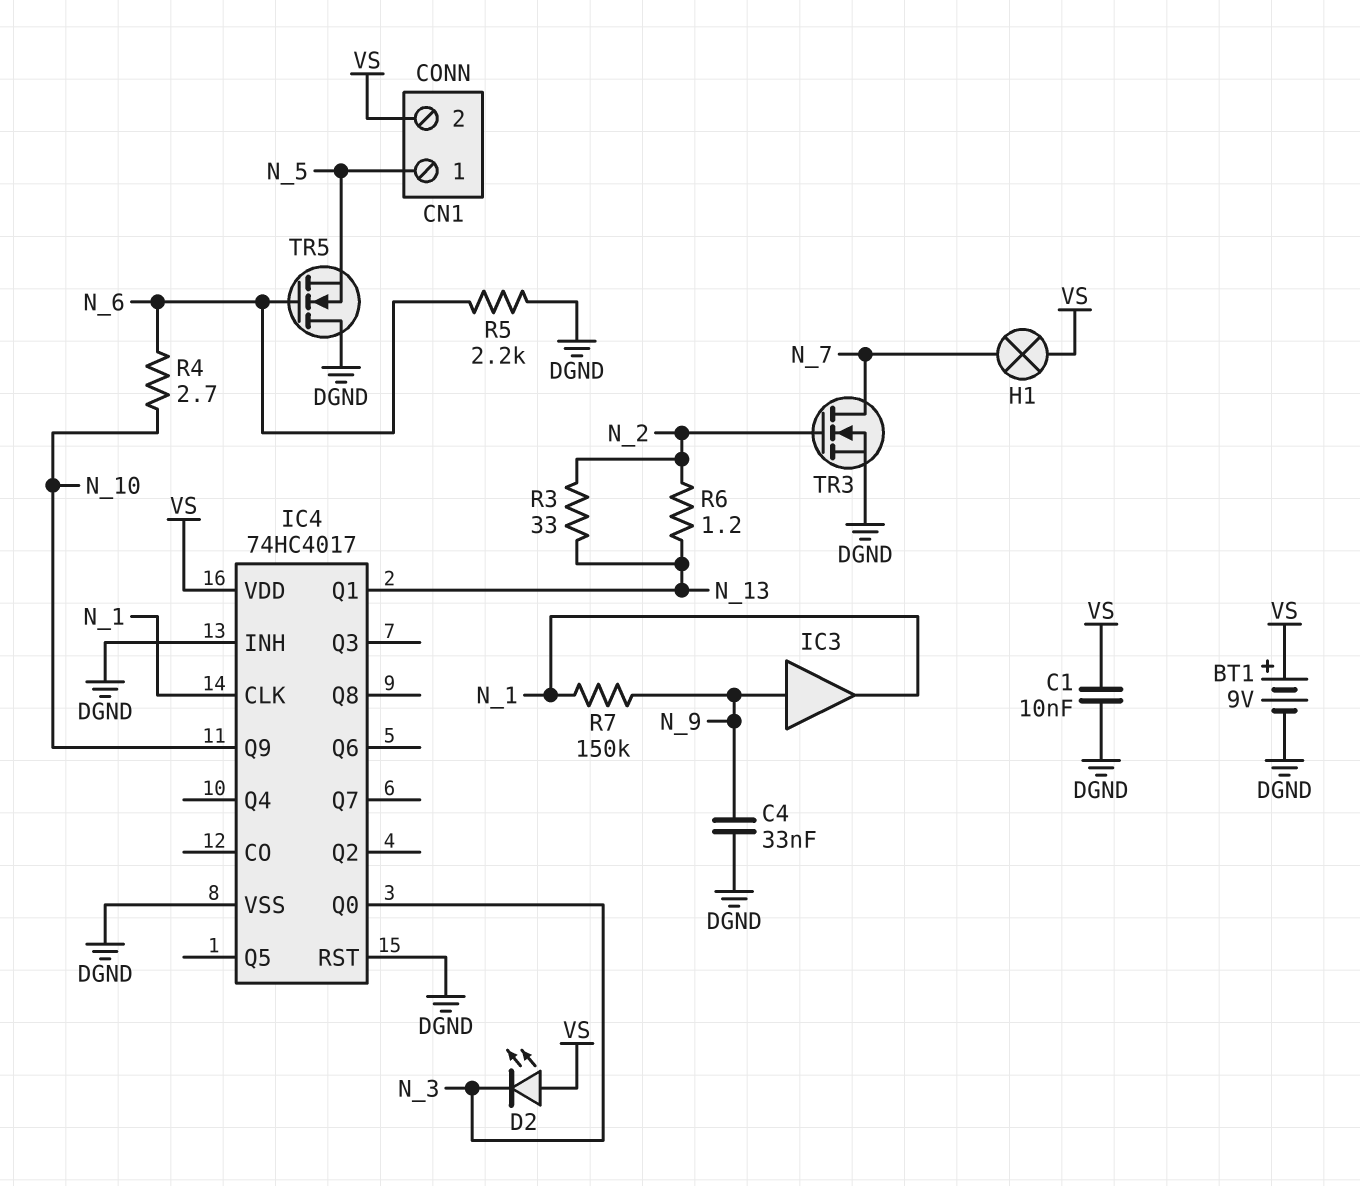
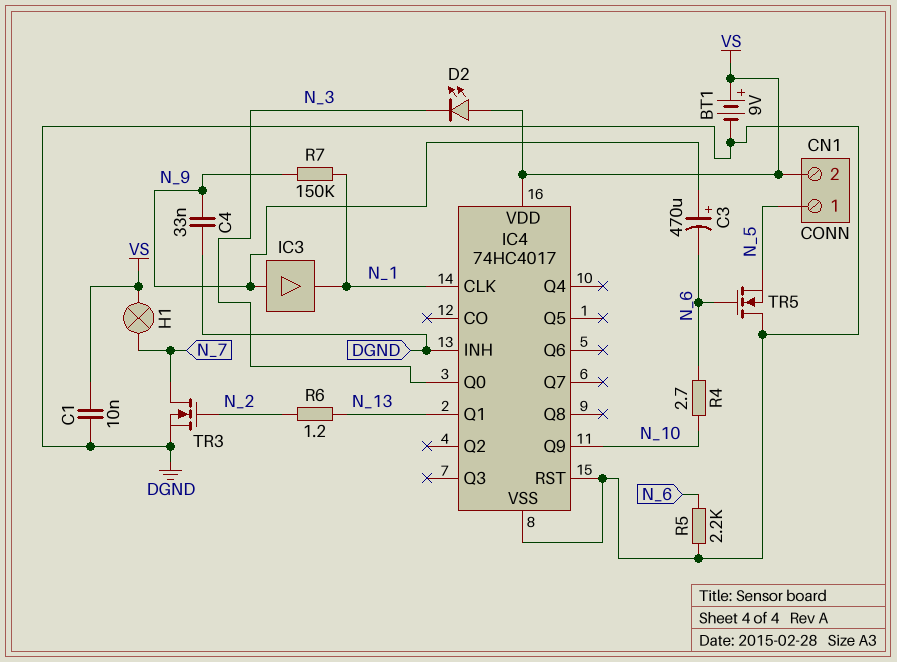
C3: none -> 470uF (plus N_9, minus N_6)
R3: 33 (N_2, N_13) -> none

